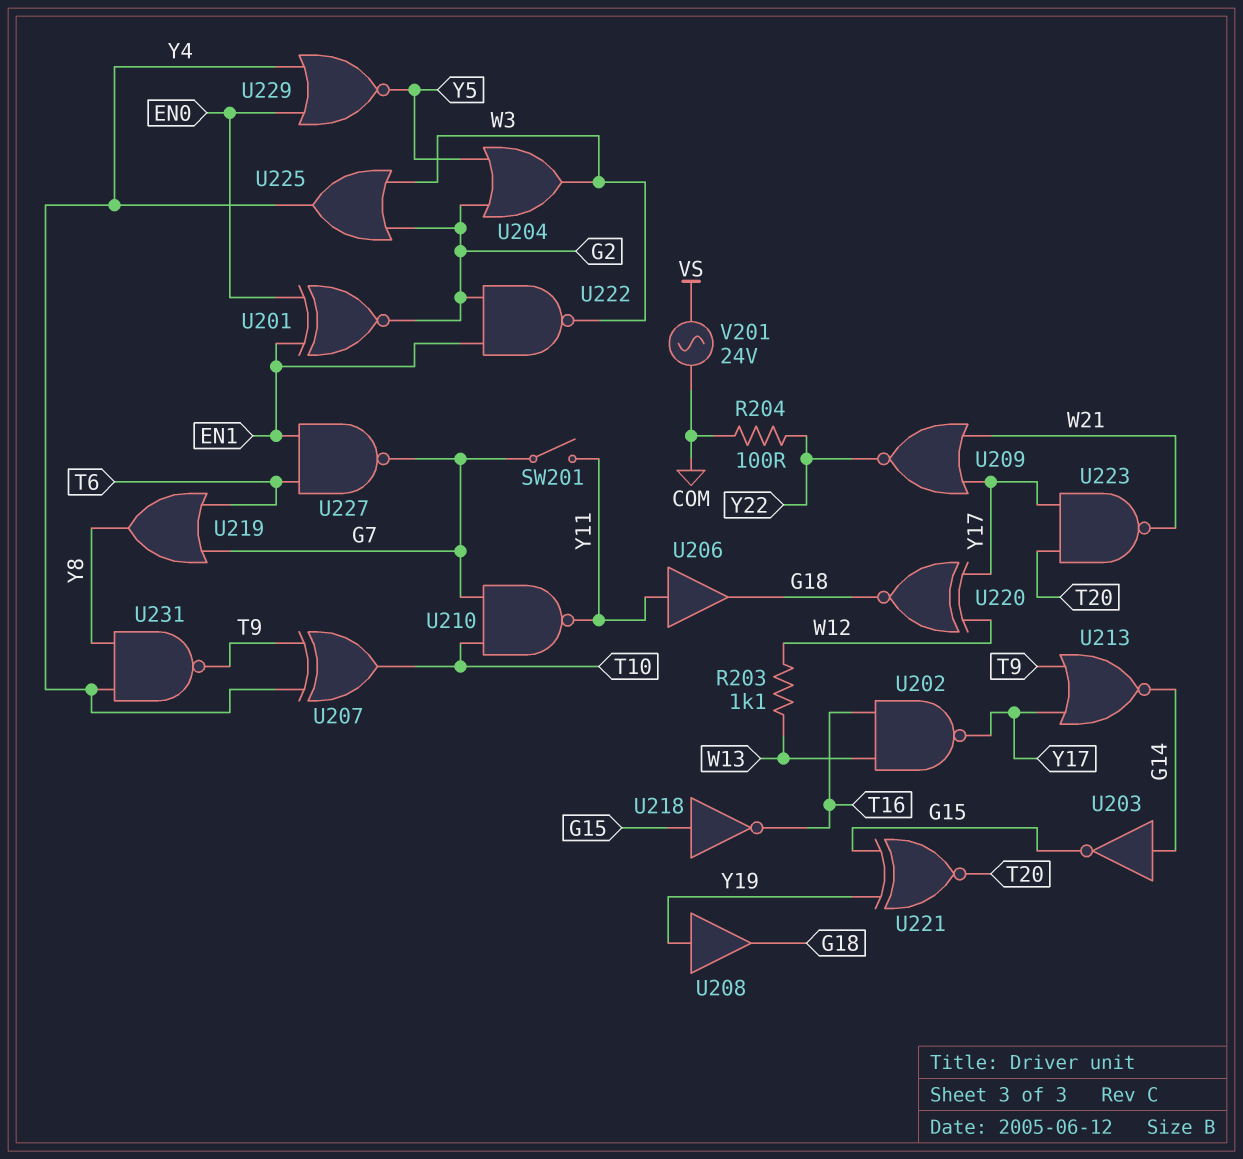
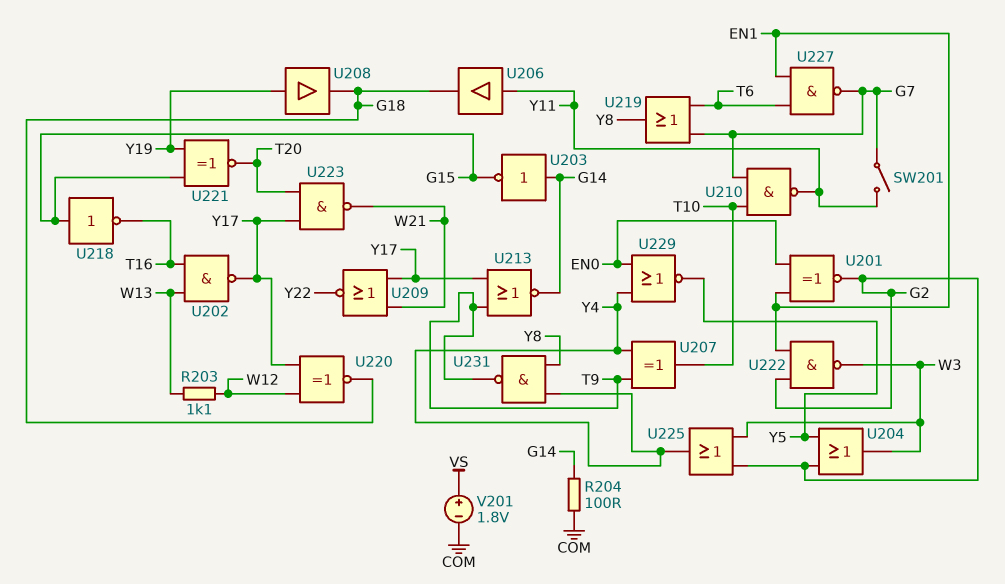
R204: 100 (COM, Y22) -> 100 (COM, G14)
V201: AC 24V (COM, VS) -> 1.8V (plus VS, minus COM)

